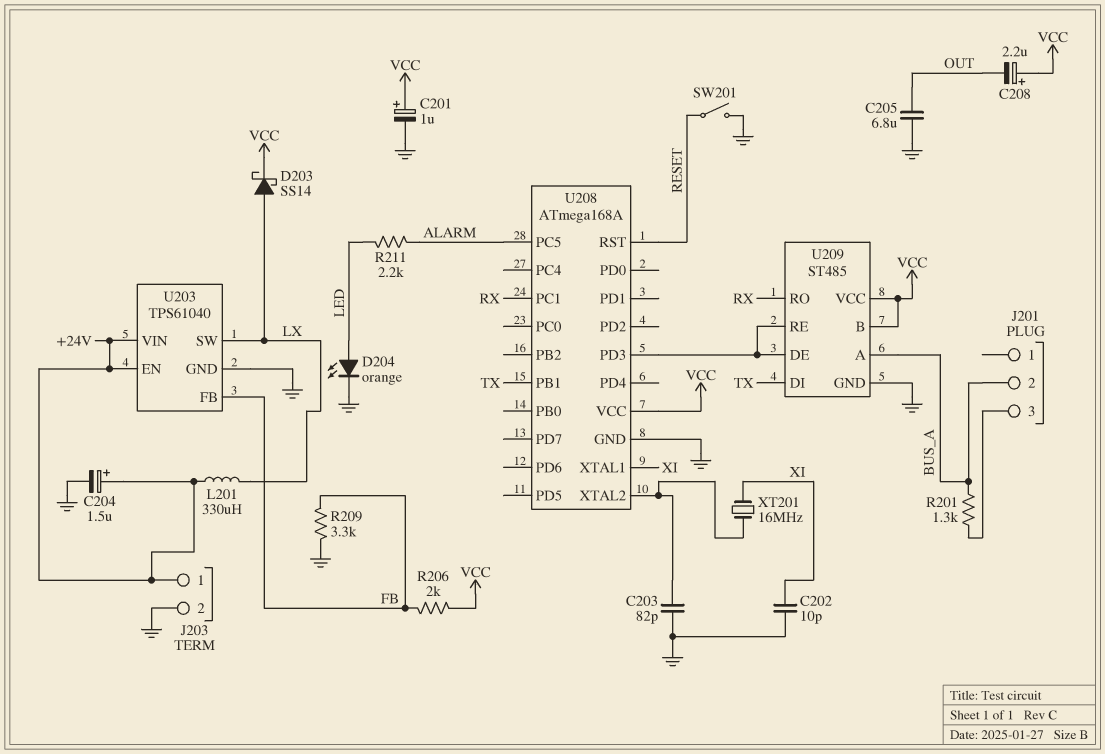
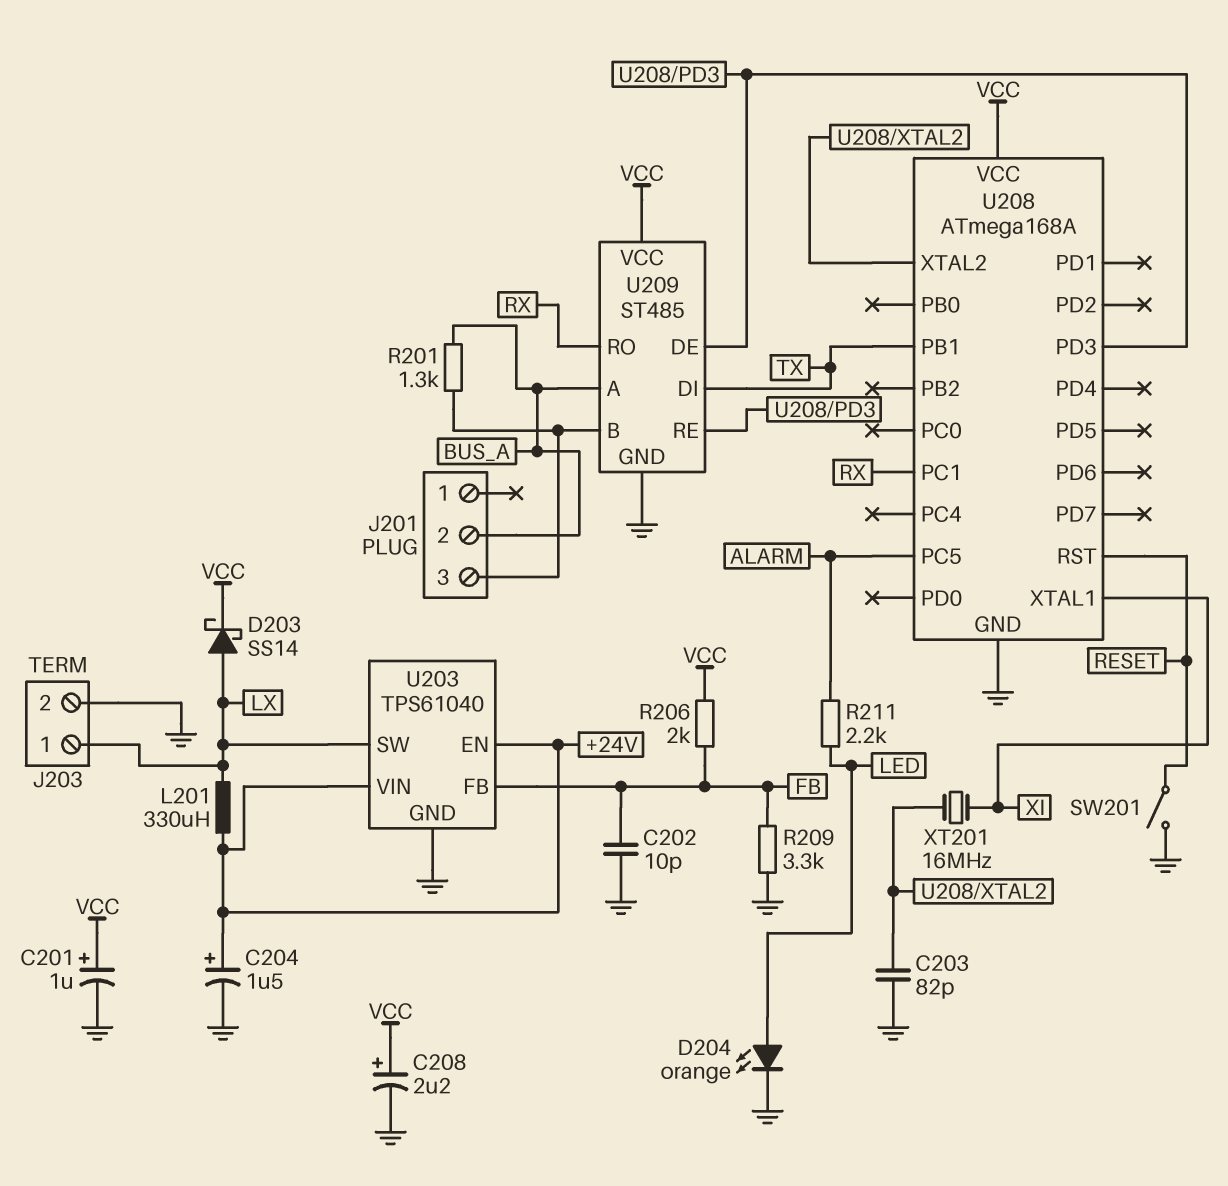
C202: 10pF (GND, XI) -> 10pF (FB, GND)
C205: 6.8uF (GND, OUT) -> none
C208: 2.2uF (plus VCC, minus OUT) -> 2.2uF (plus VCC, minus GND)
J203 pin 1: +24V -> LX
U209 pin B: VCC -> J201/3

